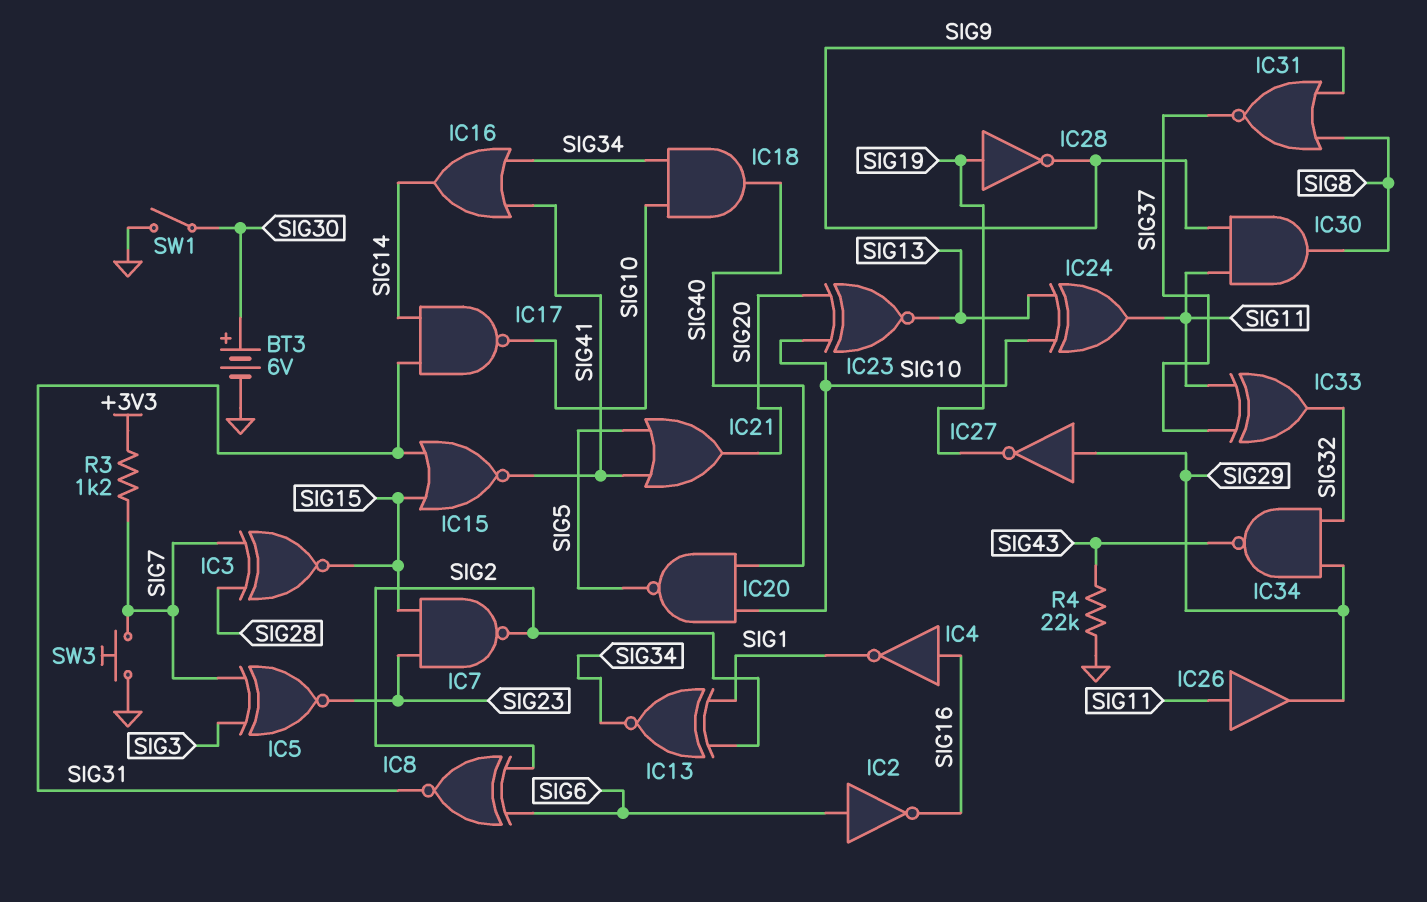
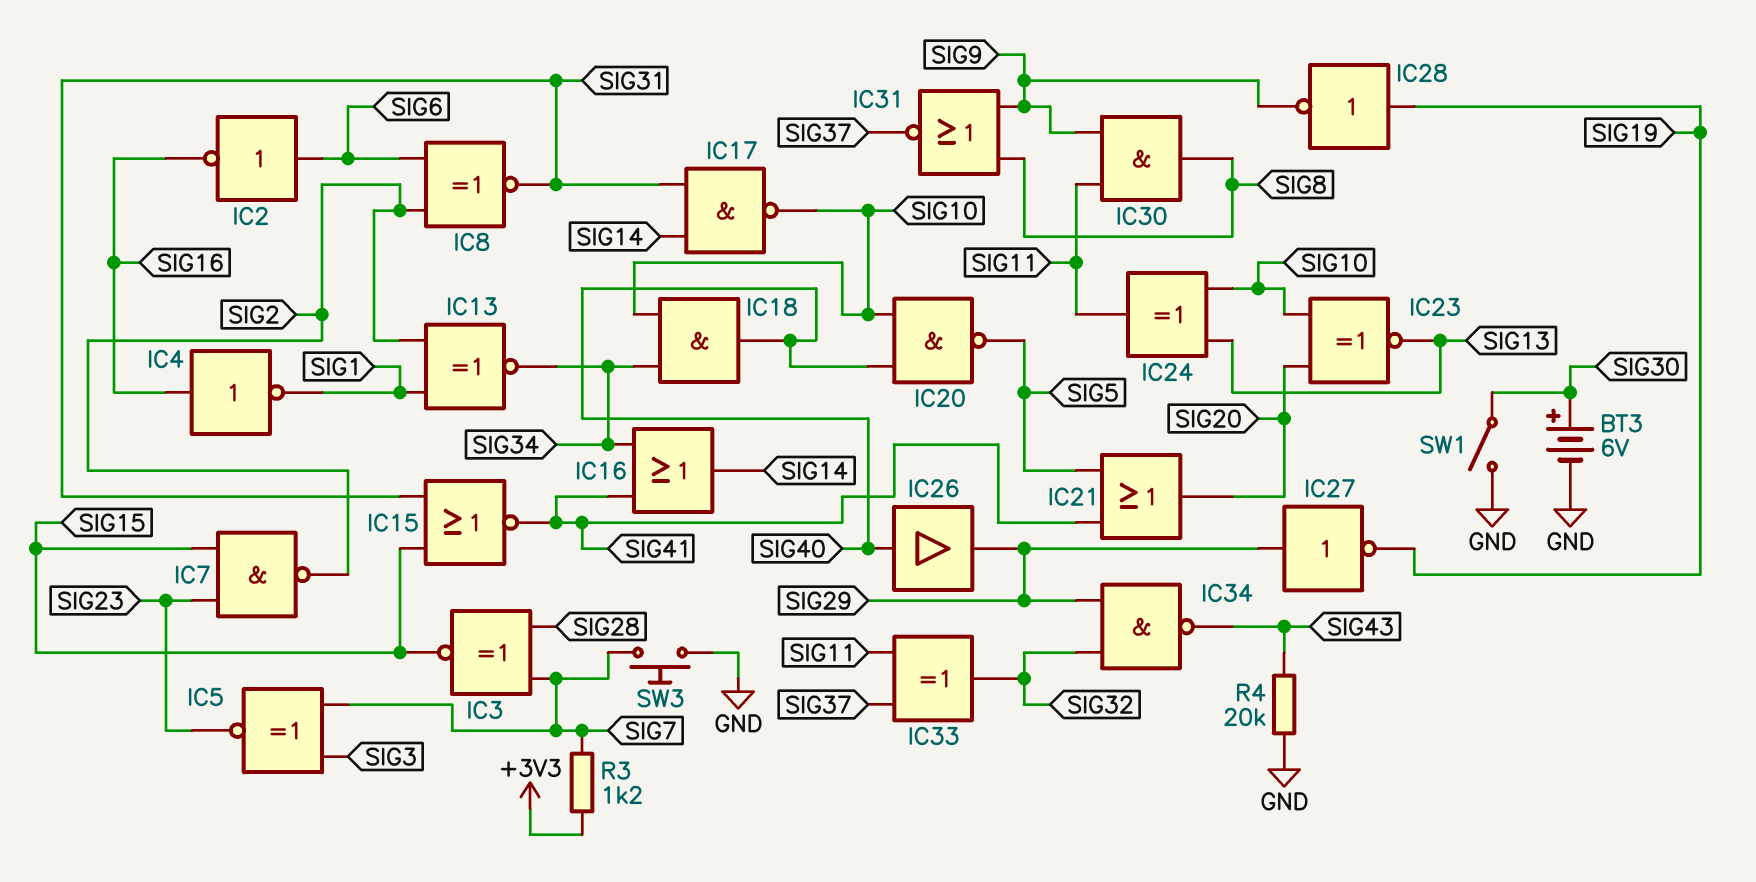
IC26: buffer (in SIG11, out SIG29) -> buffer (in SIG40, out SIG29)
R4: 22k (GND, SIG43) -> 20k (GND, SIG43)

